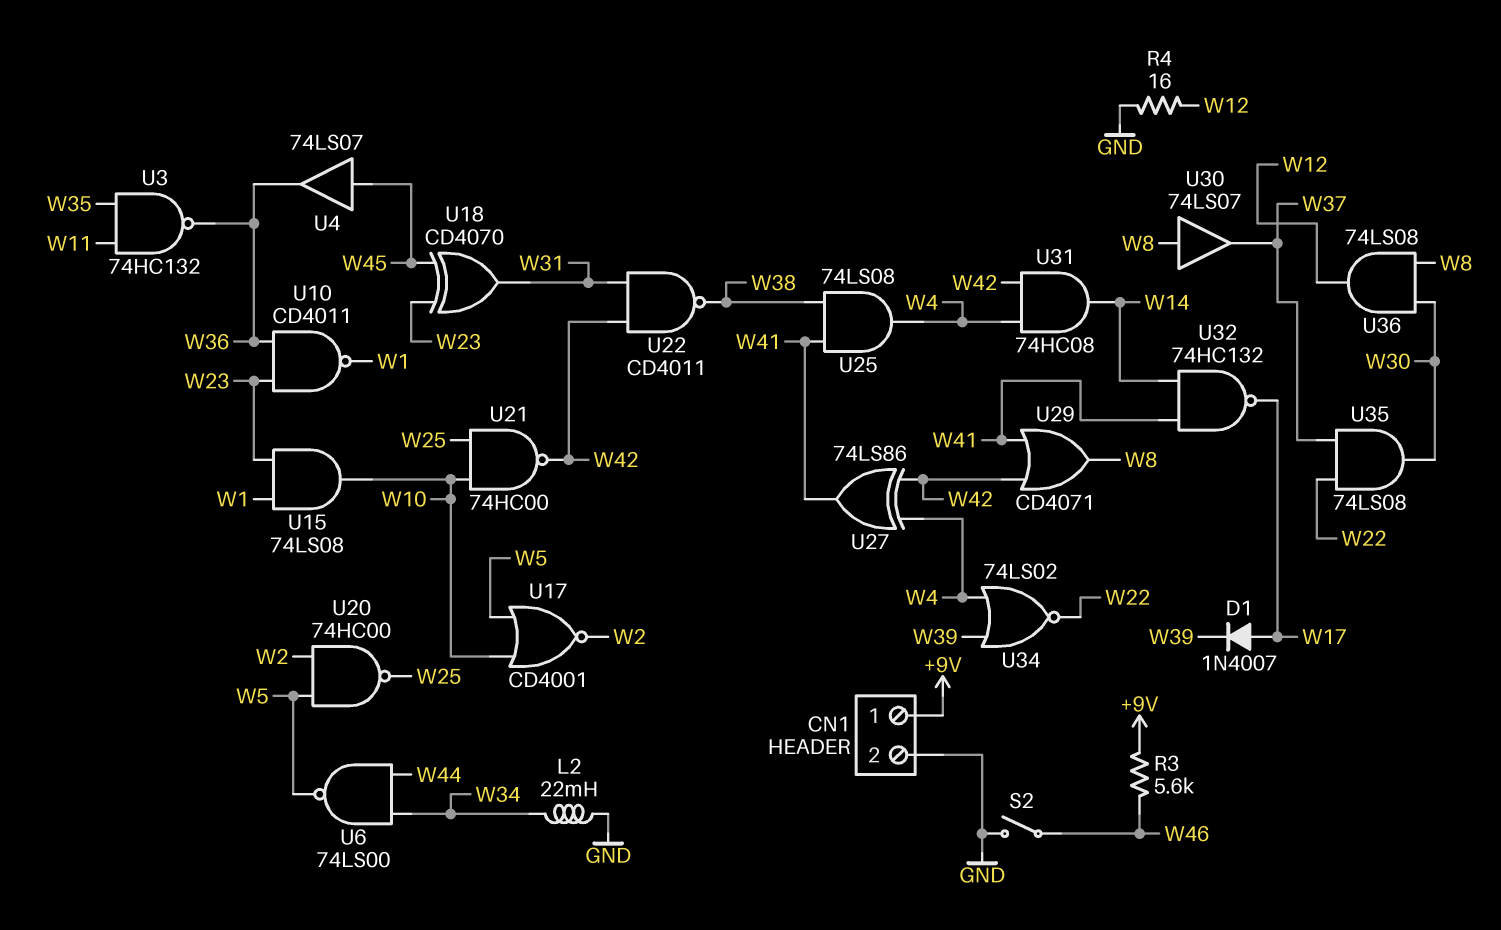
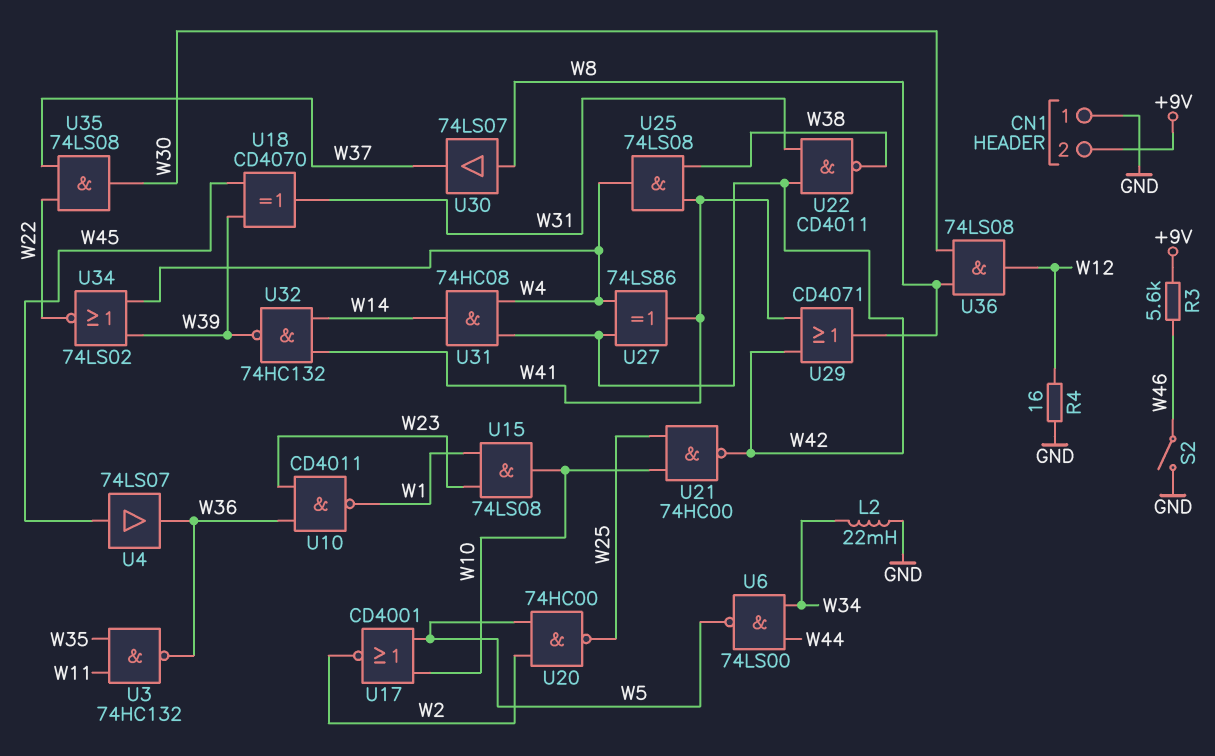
CN1 pin 1: +9V -> GND
CN1 pin 2: GND -> +9V
D1: diode 1N4007 (A W17, K W39) -> none
U18: XOR CD4070 (in W23, in W45, out W31) -> XOR CD4070 (in W39, in W45, out W31)
U32: NAND 74HC132 (in W14, in W41, out W17) -> NAND 74HC132 (in W14, in W41, out W39)

